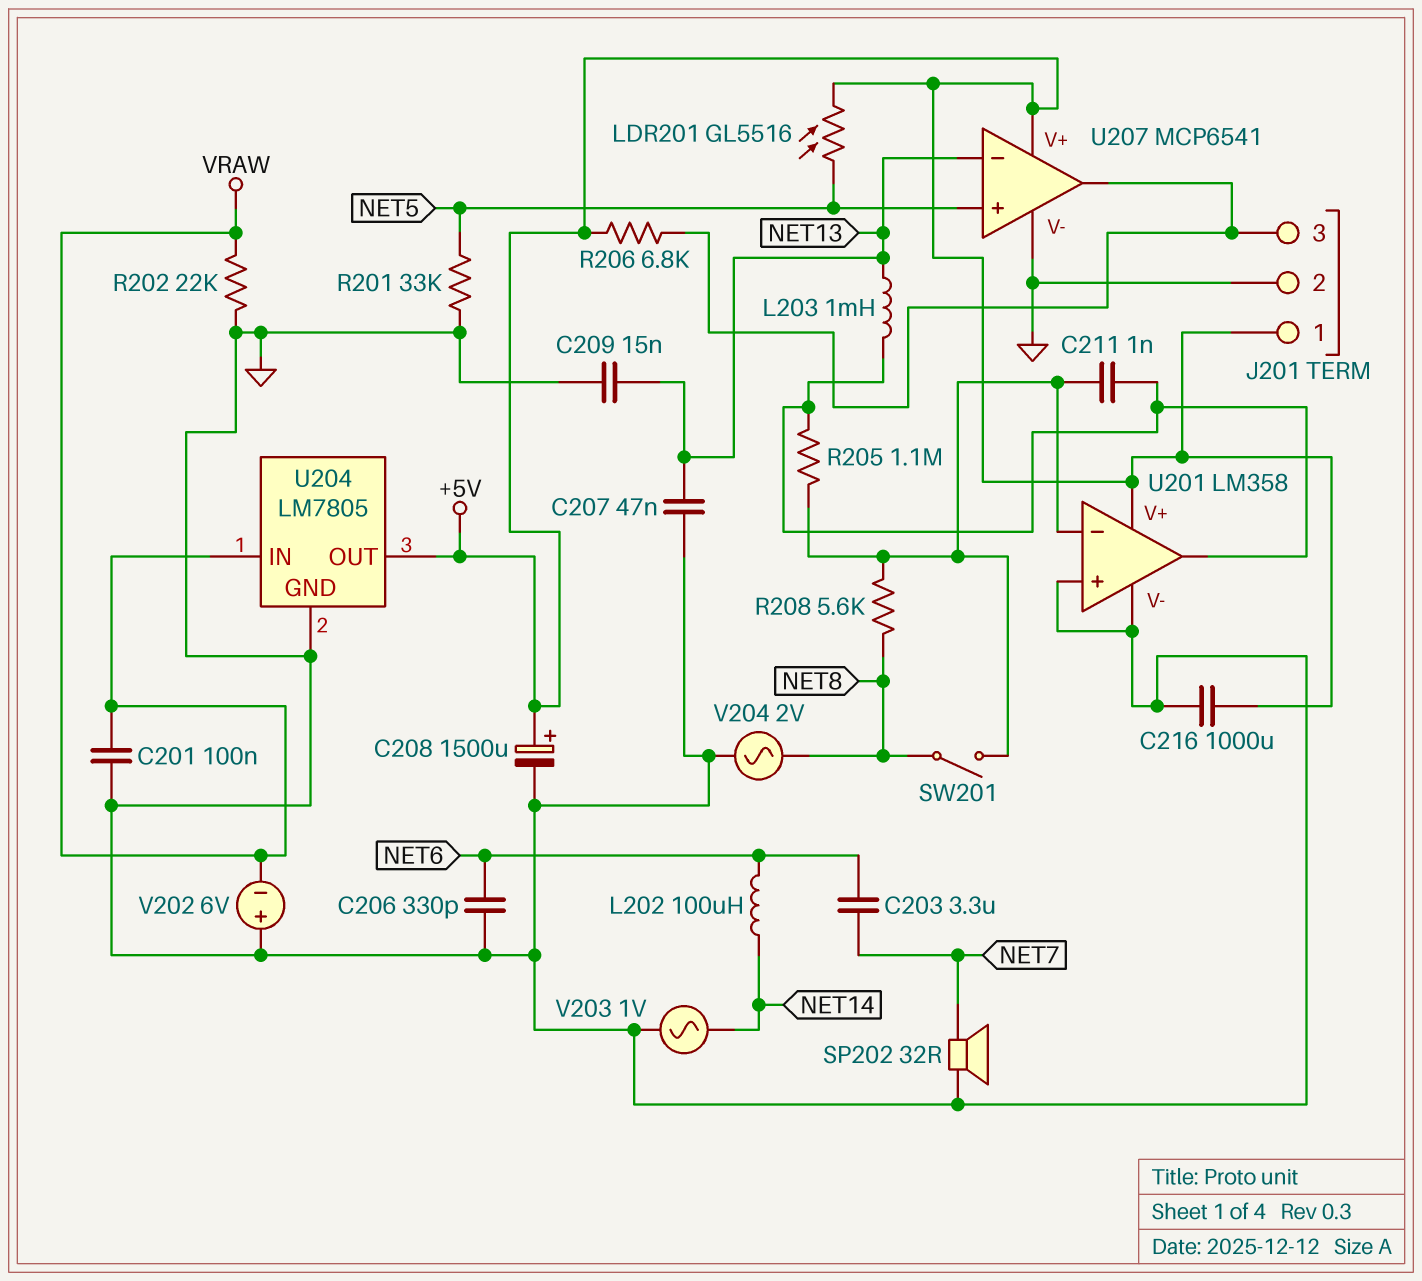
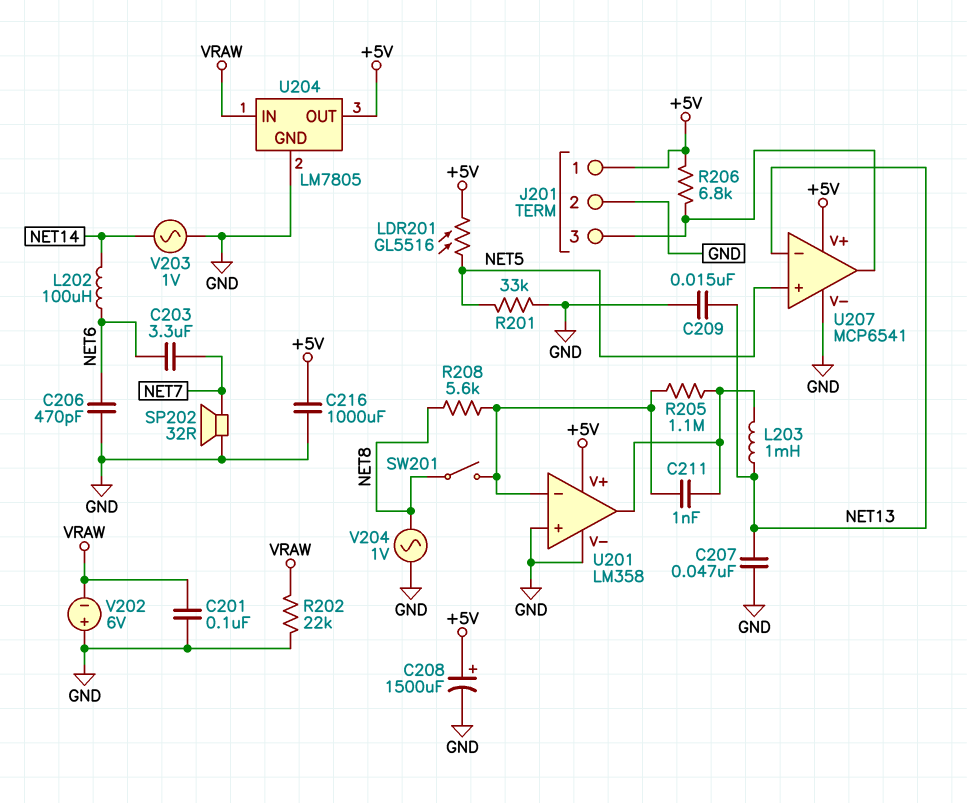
C206: 330pF (GND, NET6) -> 470pF (GND, NET6)
V204: AC 2V (GND, NET8) -> AC 1V (GND, NET8)

